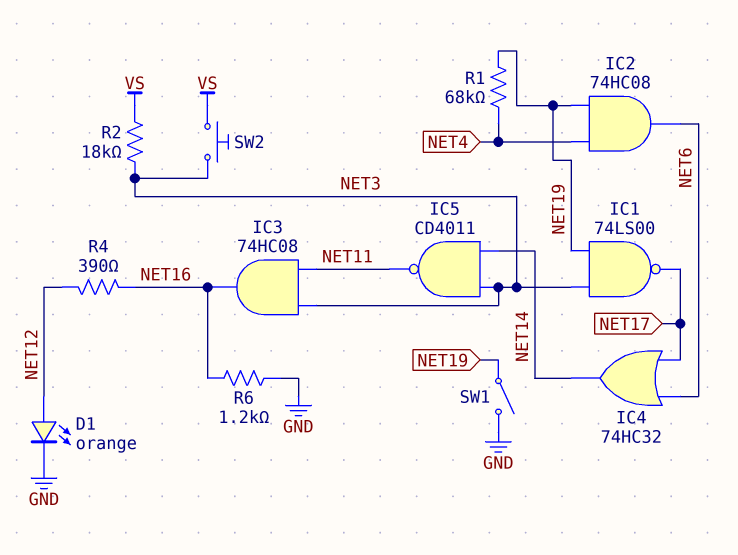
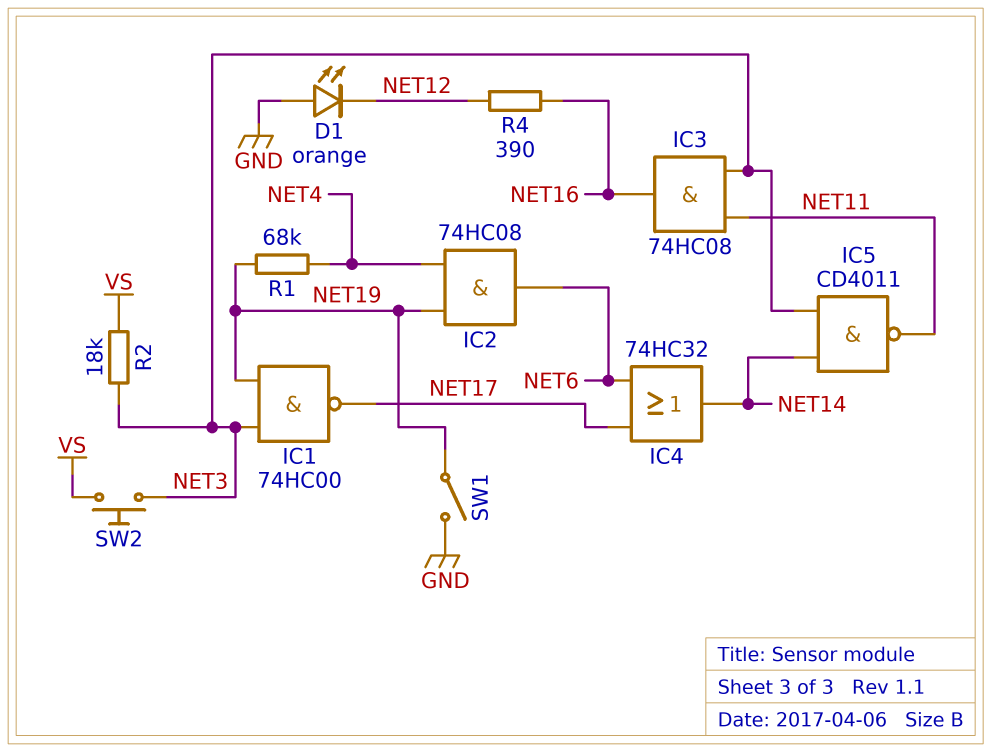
D1: LED orange (A NET12, K GND) -> LED orange (A GND, K NET12)
IC1: NAND 74LS00 (in NET3, in NET19, out NET17) -> NAND 74HC00 (in NET3, in NET19, out NET17)
R6: 1.2k (GND, NET16) -> none

